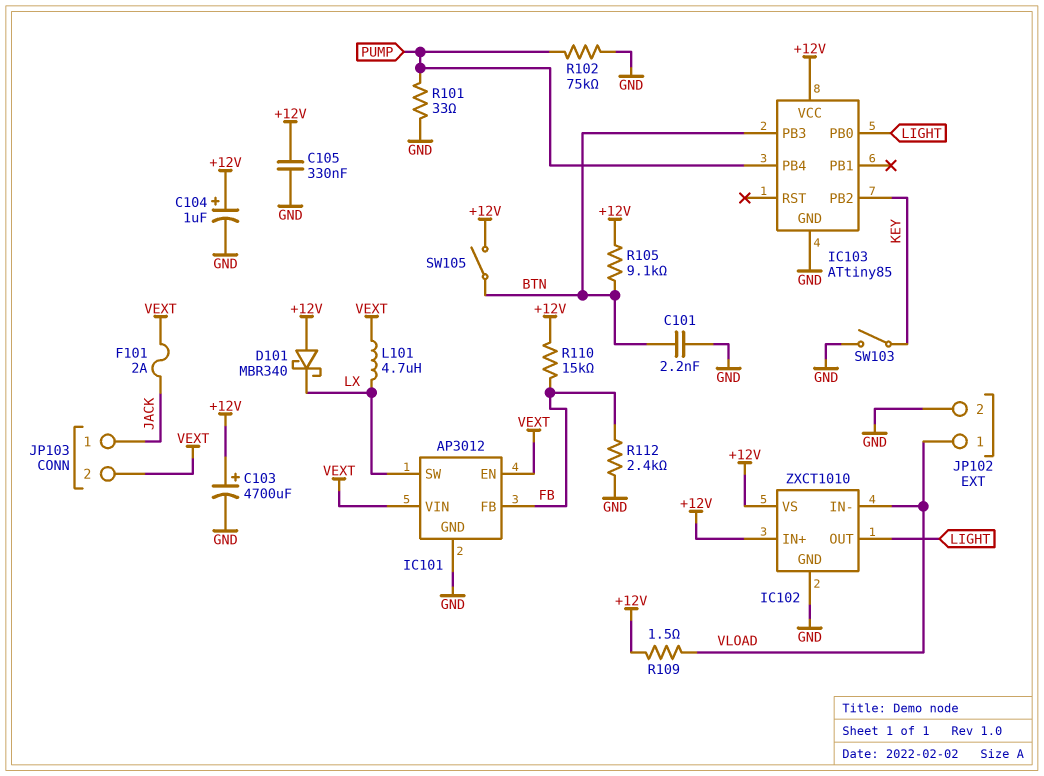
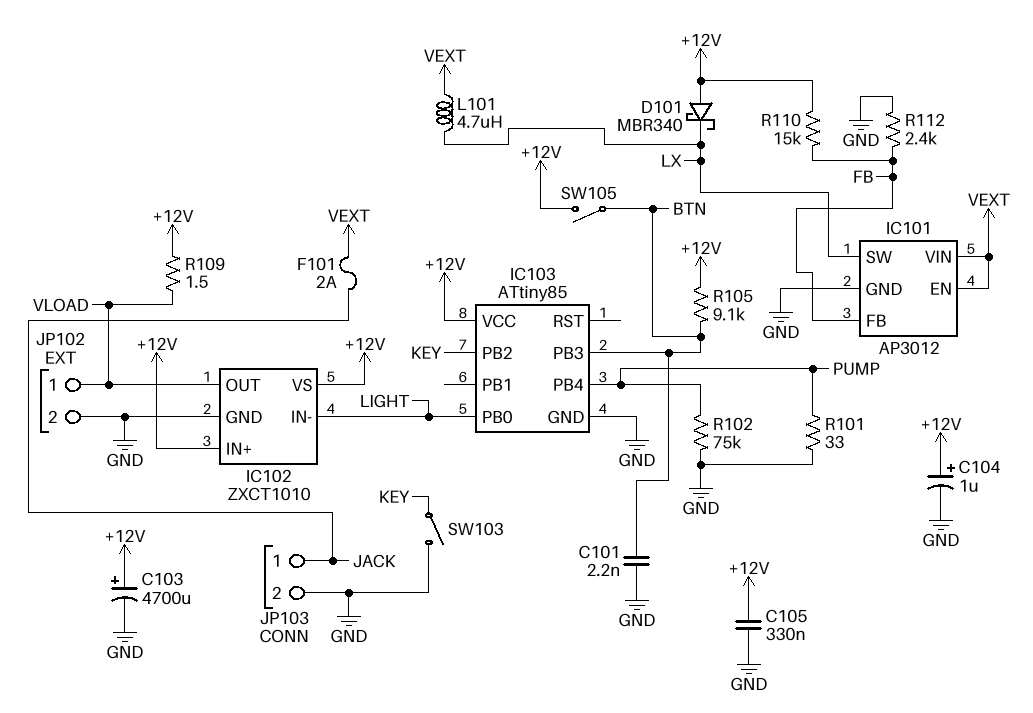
IC102 pin IN-: VLOAD -> LIGHT
IC102 pin OUT: LIGHT -> VLOAD
JP103 pin 2: VEXT -> GND

